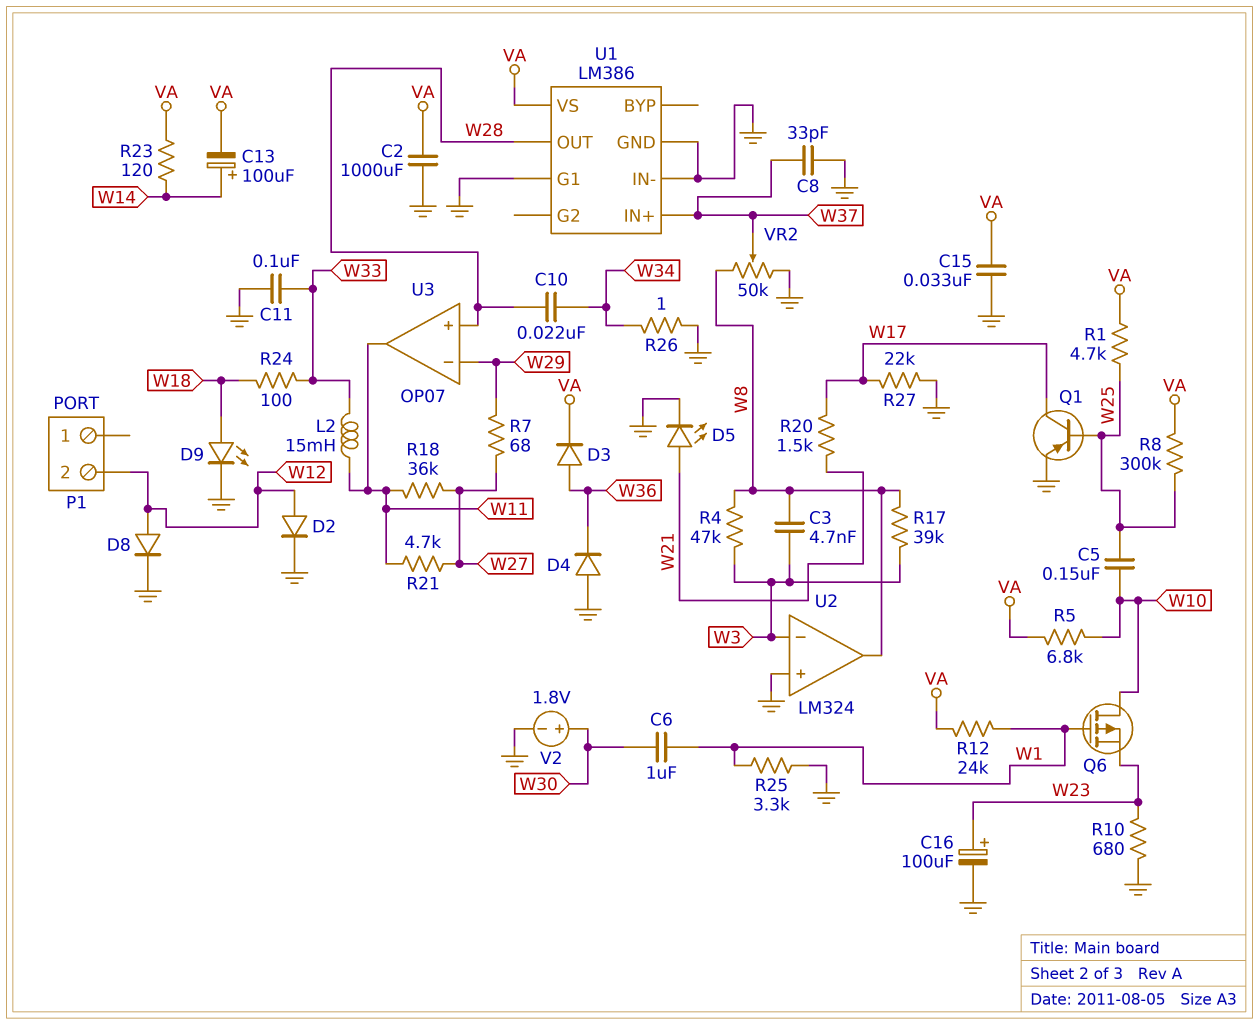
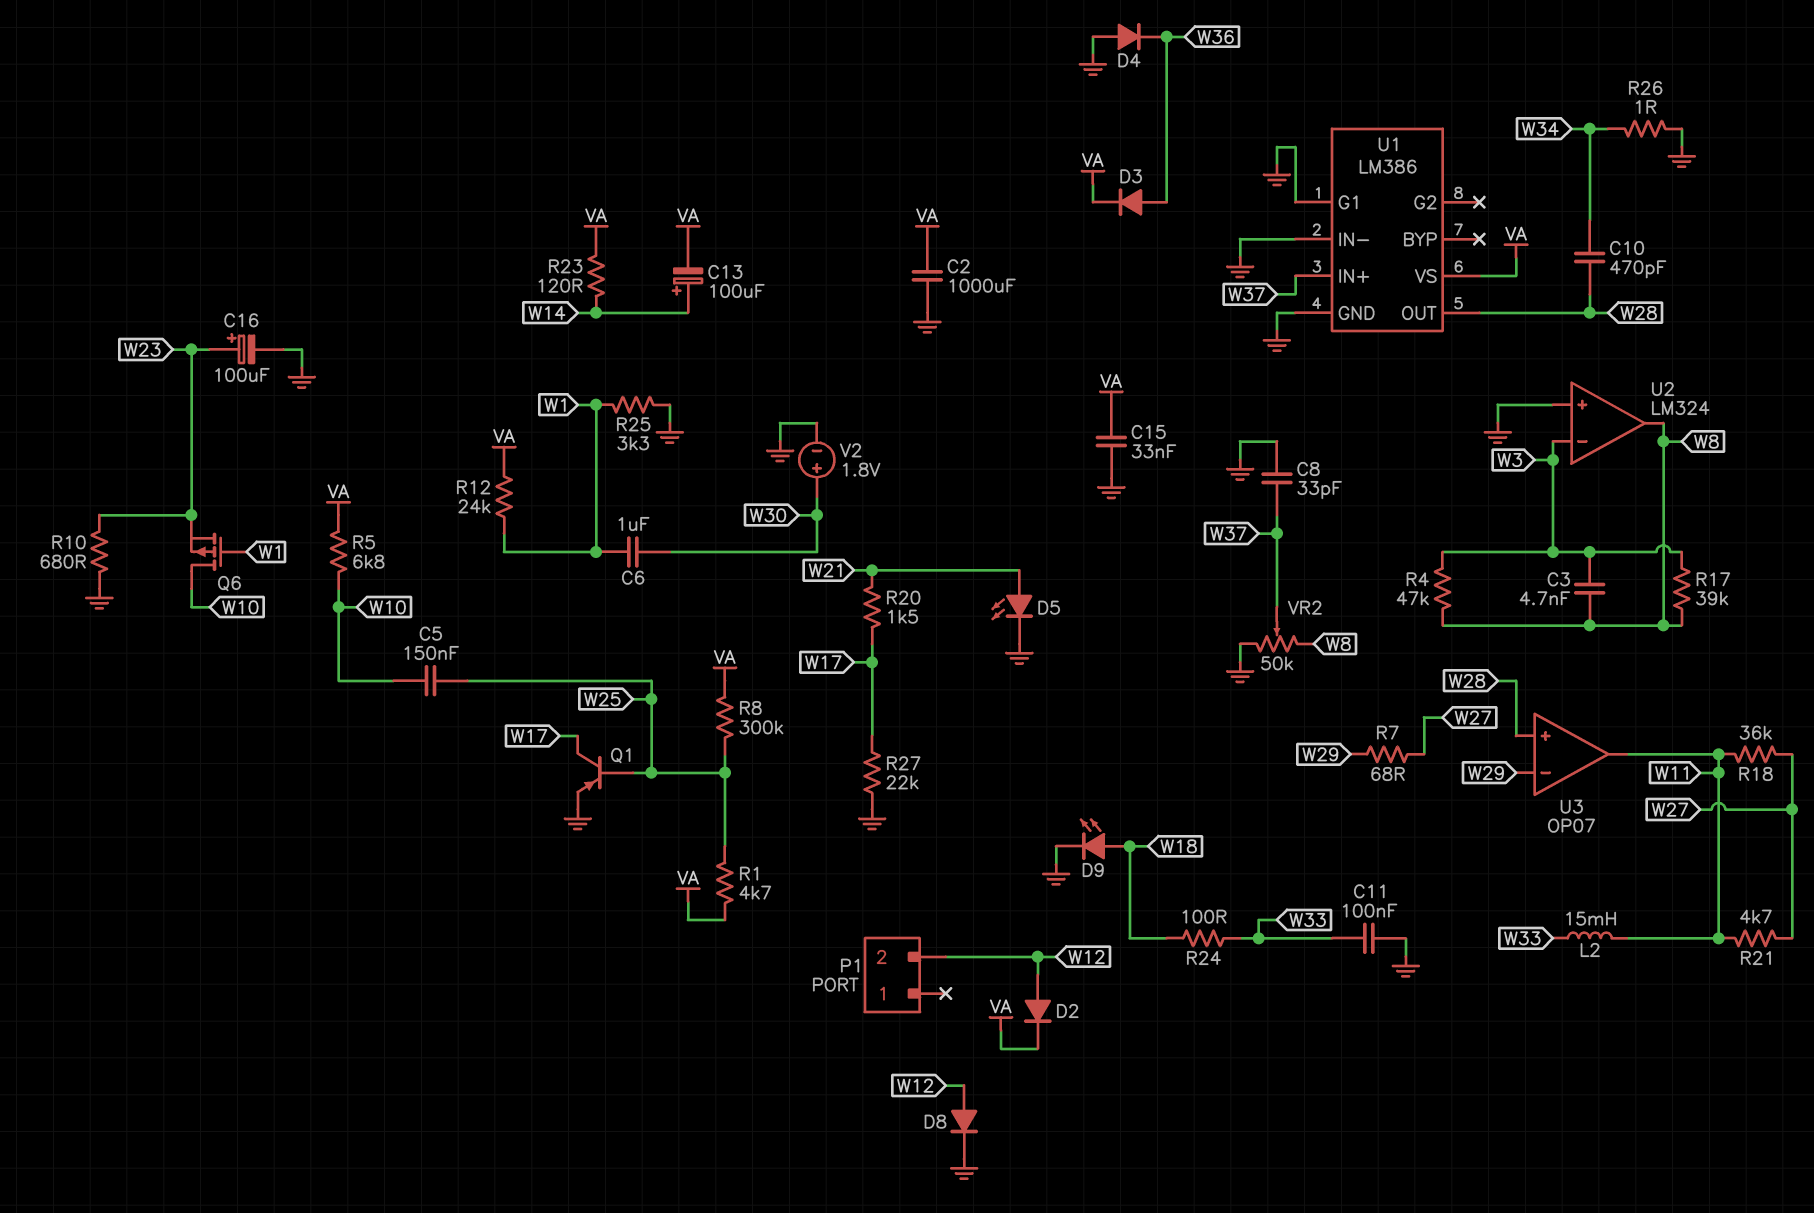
C10: 22nF (W28, W34) -> 470pF (W28, W34)
D2: diode (A W12, K GND) -> diode (A W12, K VA)

